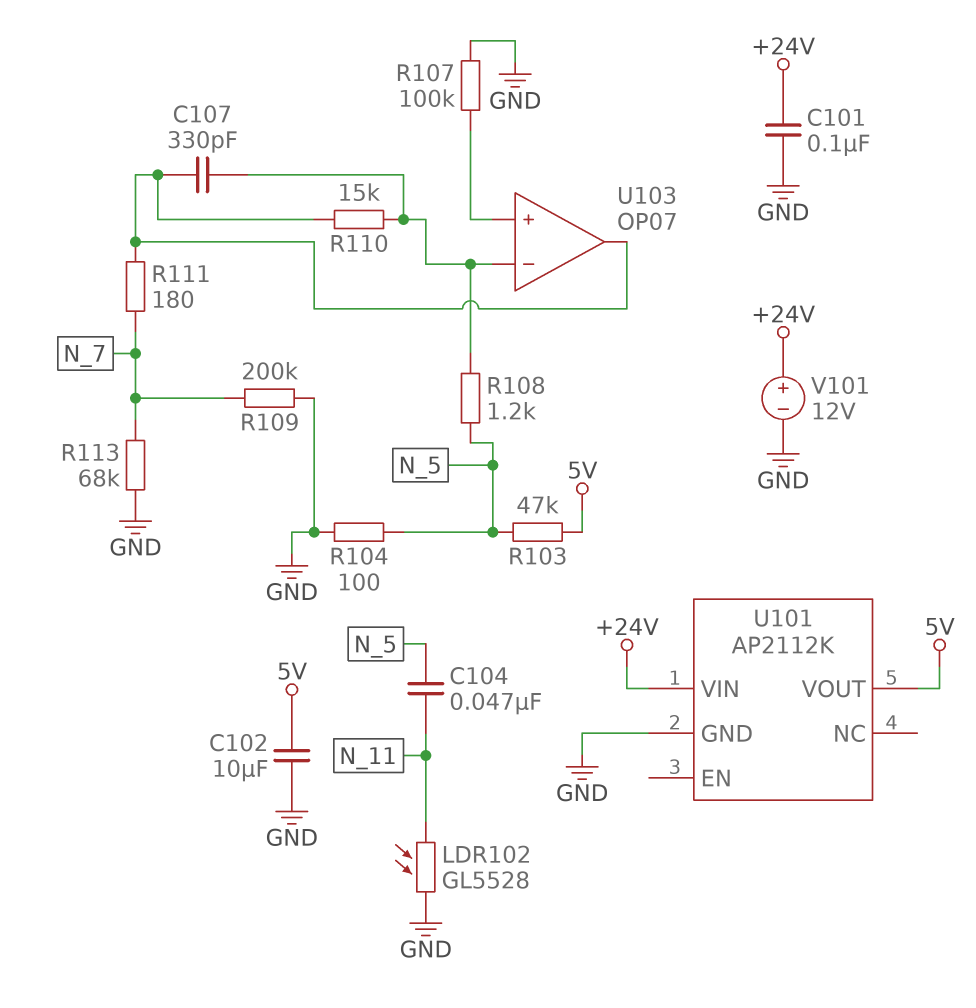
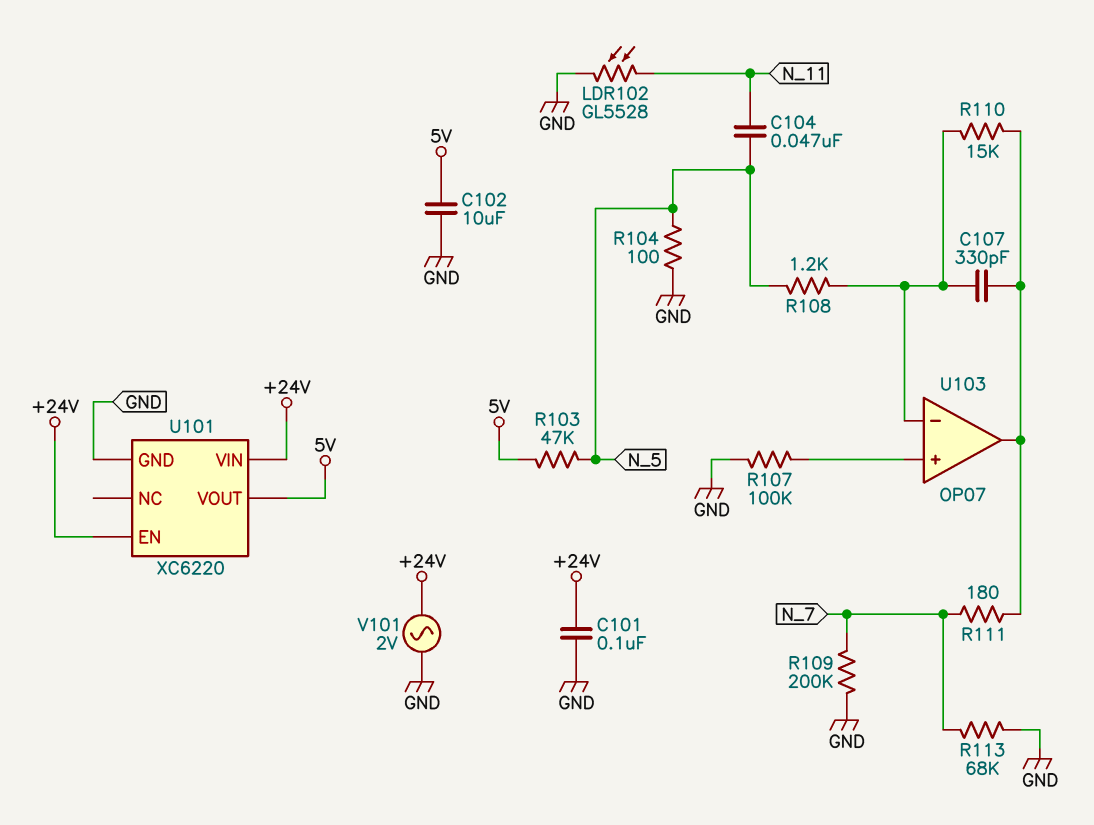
U101: AP2112K -> XC6220
U101 pin EN: none -> +24V
V101: 12V (plus +24V, minus GND) -> AC 2V (+24V, GND)

